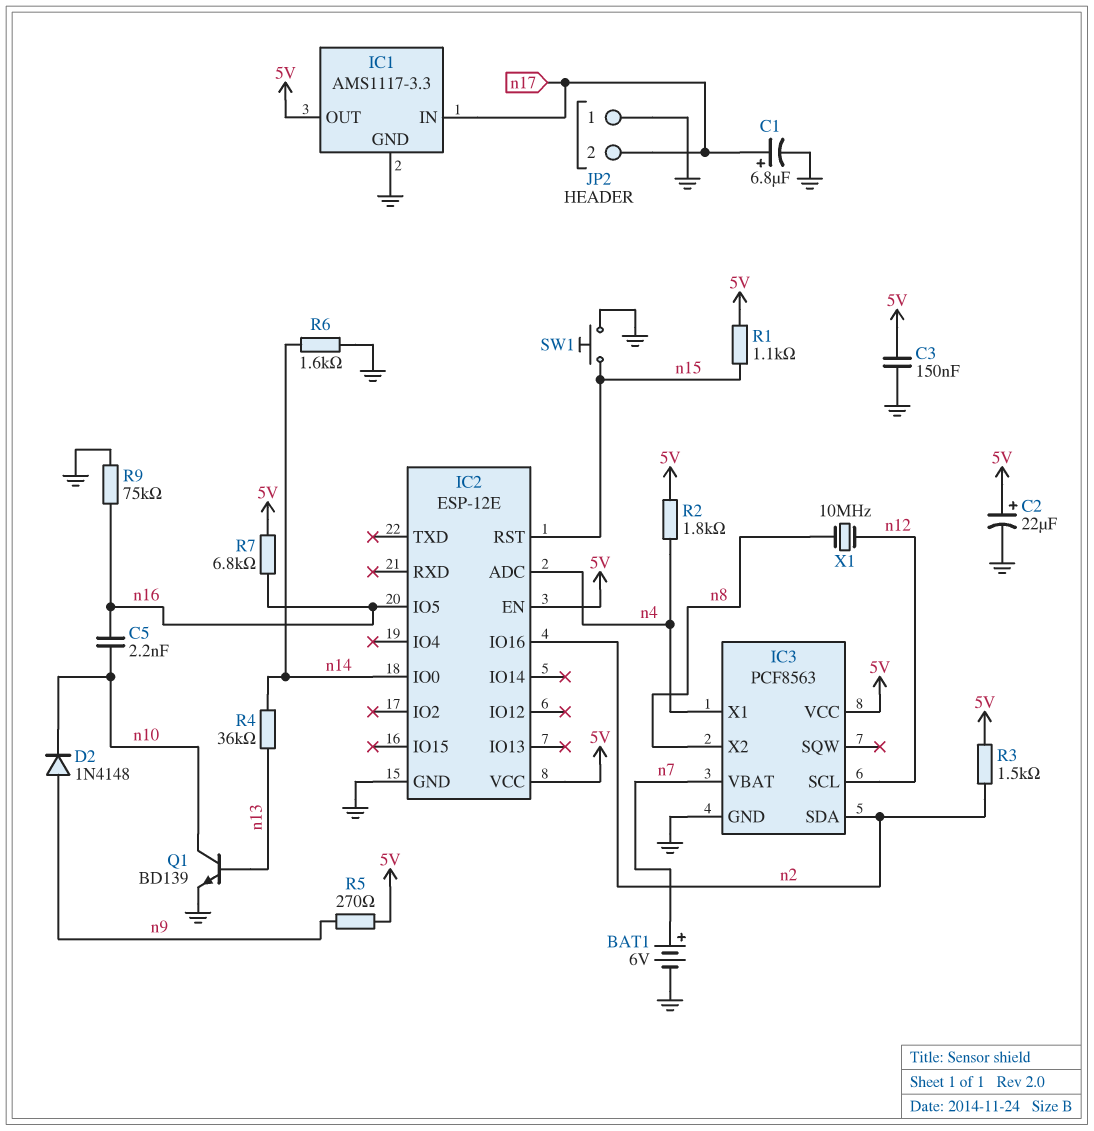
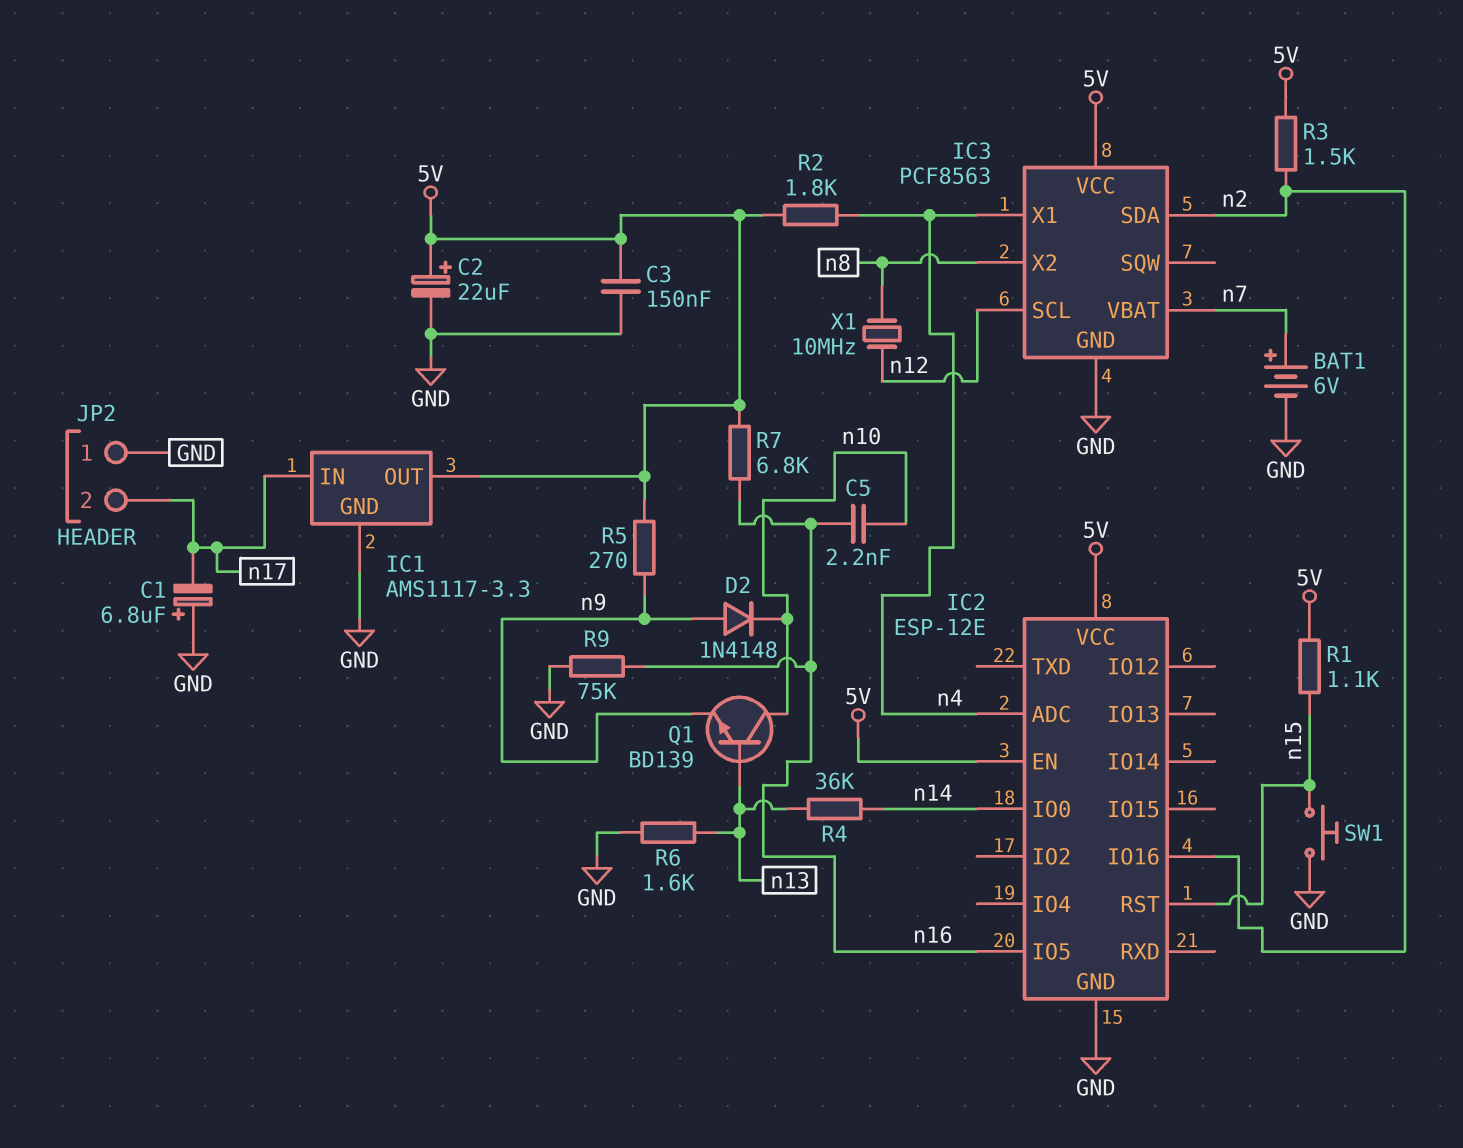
C1: 6.8uF (plus n17, minus GND) -> 6.8uF (plus GND, minus n17)
Q1: NPN BD139 (B n13, C n10, E GND) -> NPN BD139 (B n13, C n10, E n9)
R6: 1.6k (GND, n14) -> 1.6k (GND, n13)

